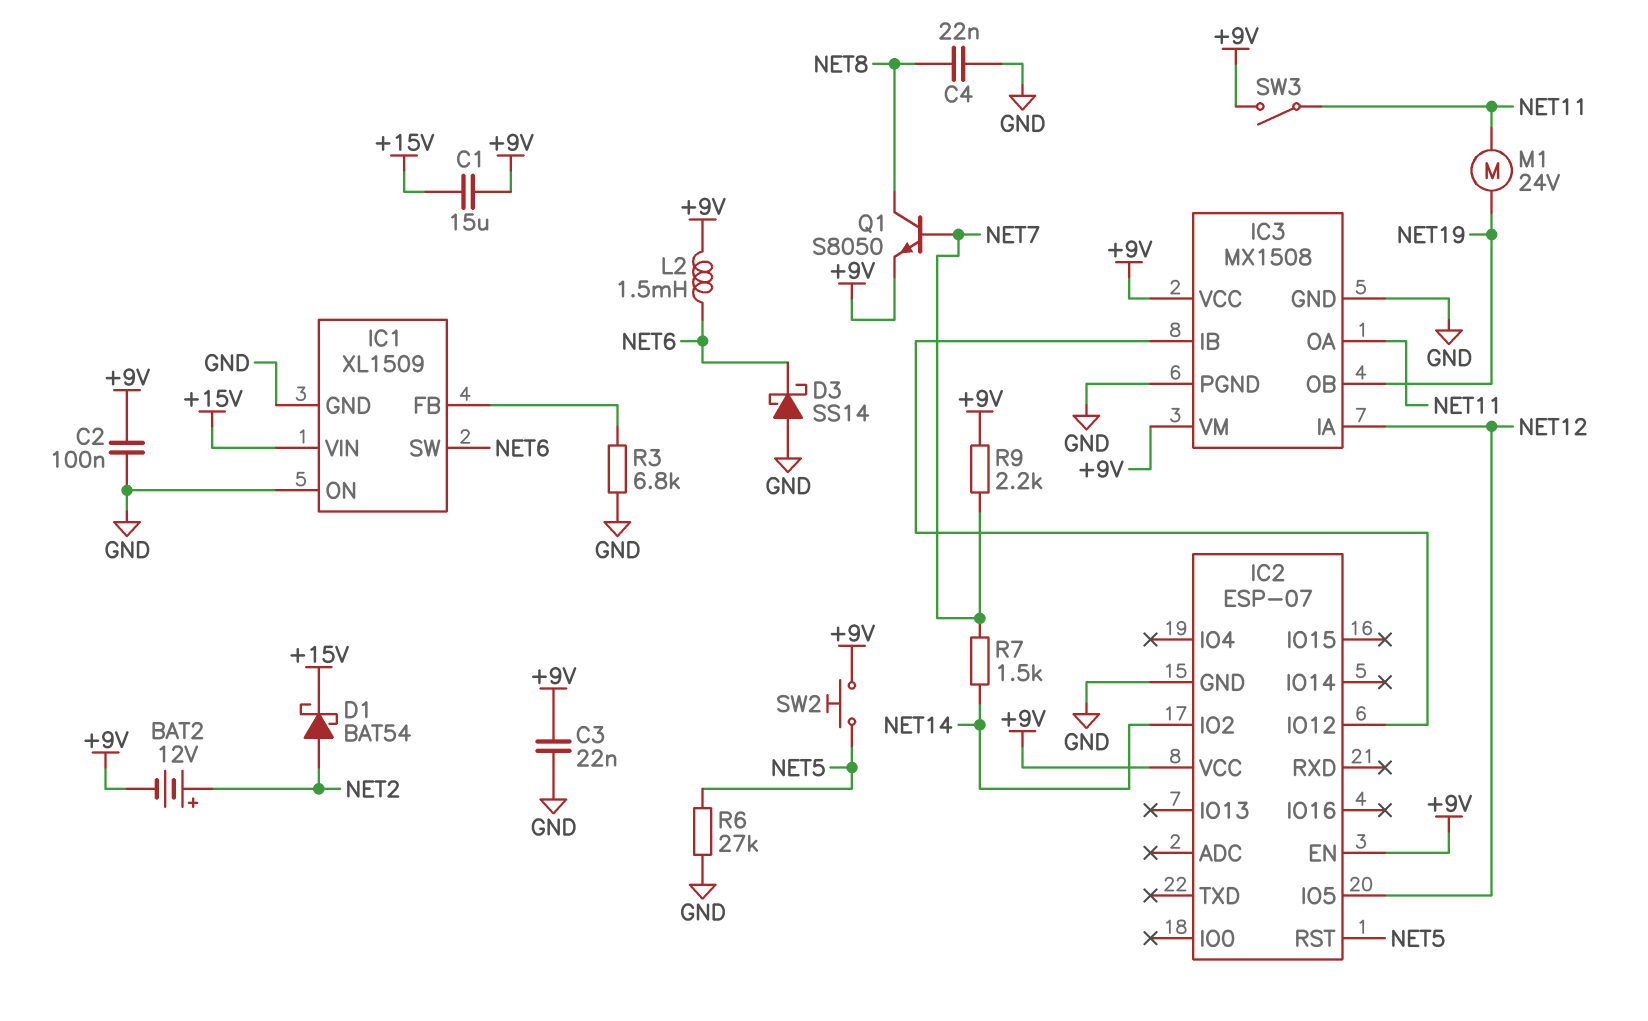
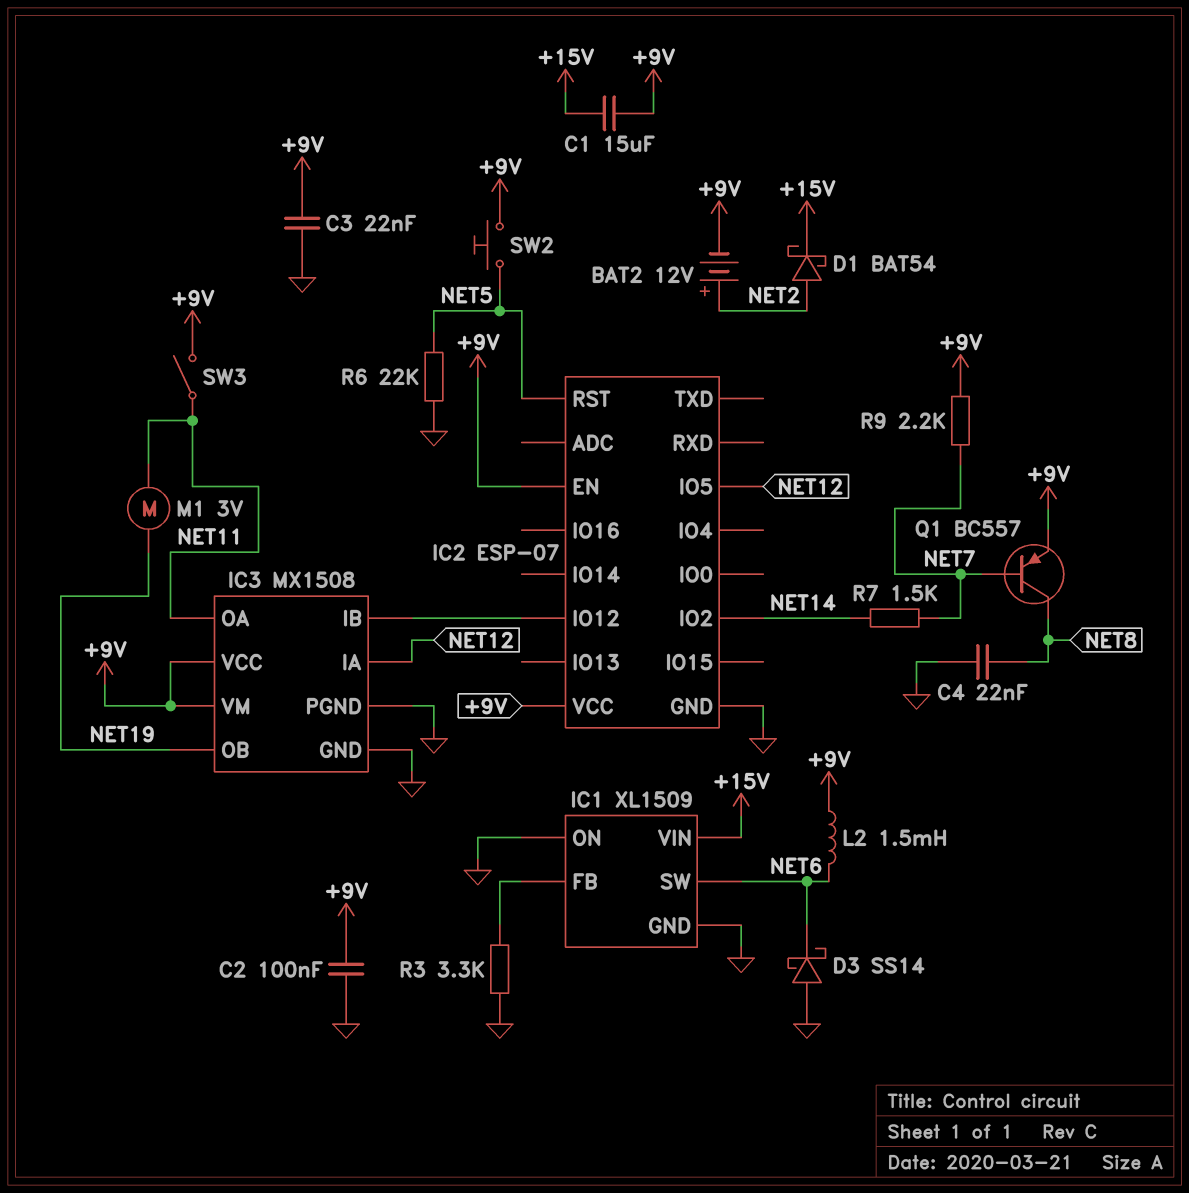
M1: motor 24V (NET11, NET19) -> motor 3V (NET11, NET19)
Q1: NPN S8050 (B NET7, C NET8, E +9V) -> PNP BC557 (B NET7, C NET8, E +9V)
R3: 6.8k (GND, IC1/FB) -> 3.3k (GND, IC1/FB)
R6: 27k (GND, NET5) -> 22k (GND, NET5)

